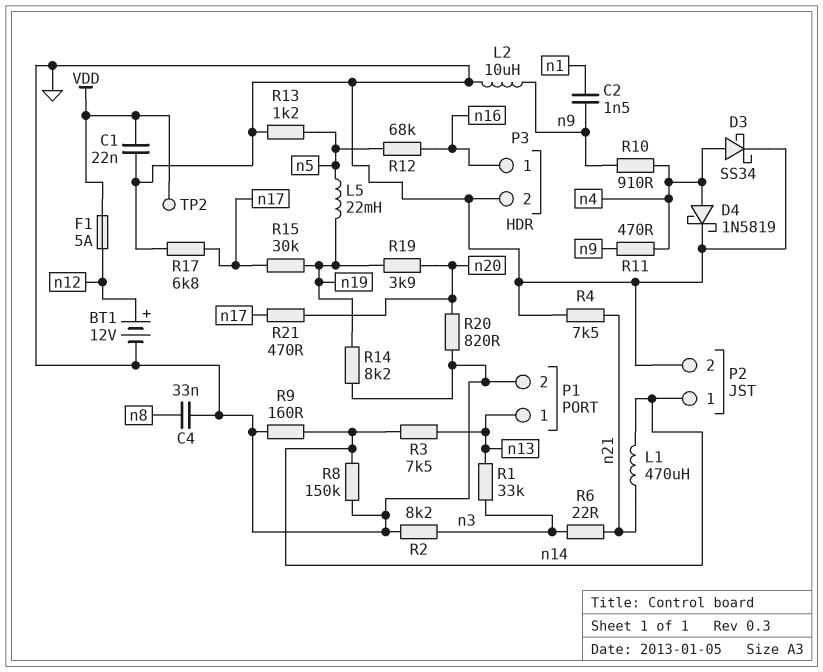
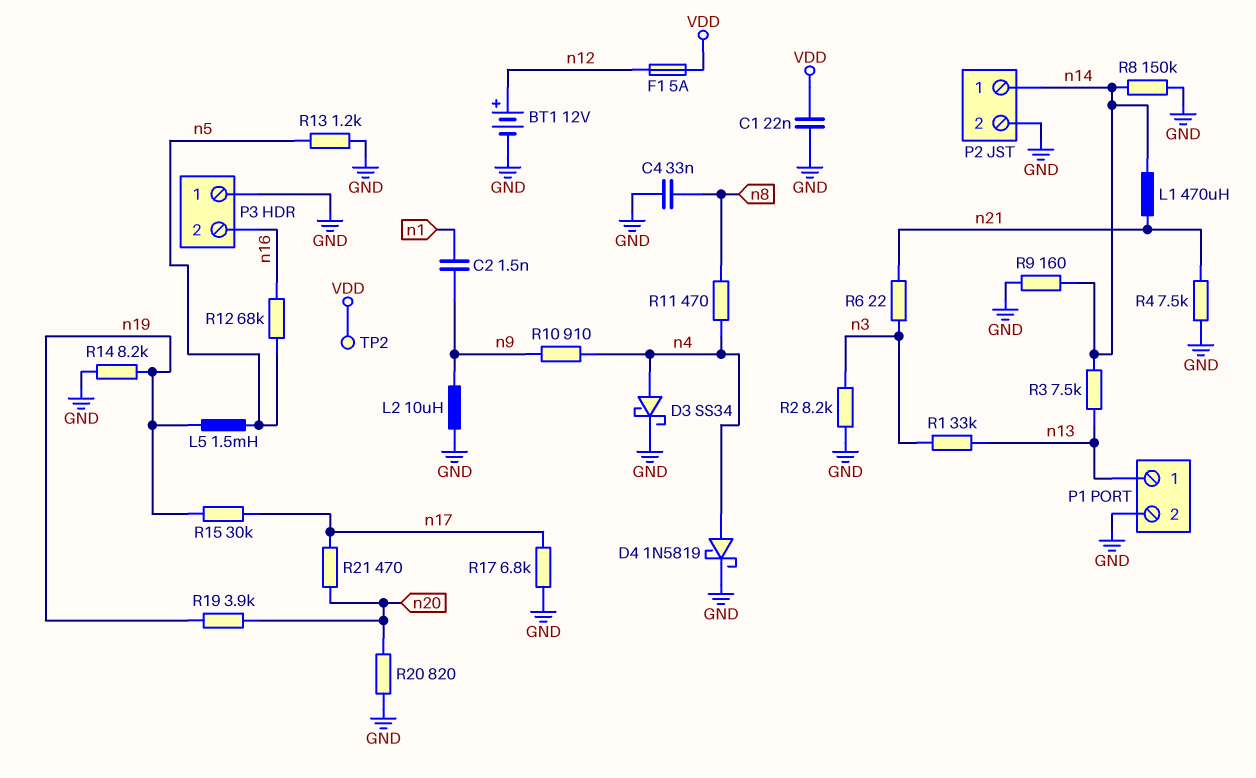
L5: 22mH (n5, n19) -> 1.5mH (n5, n19)
P3 pin 1: n16 -> GND
P3 pin 2: GND -> n16
R11: 470 (n4, n9) -> 470 (n4, n8)

